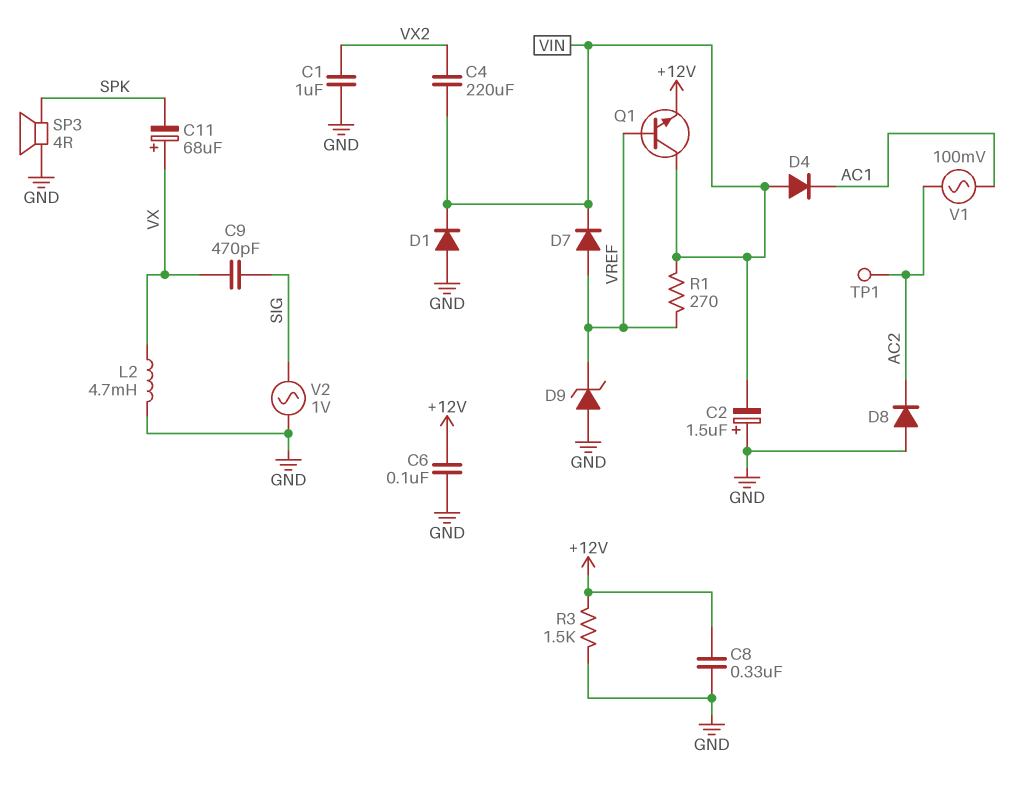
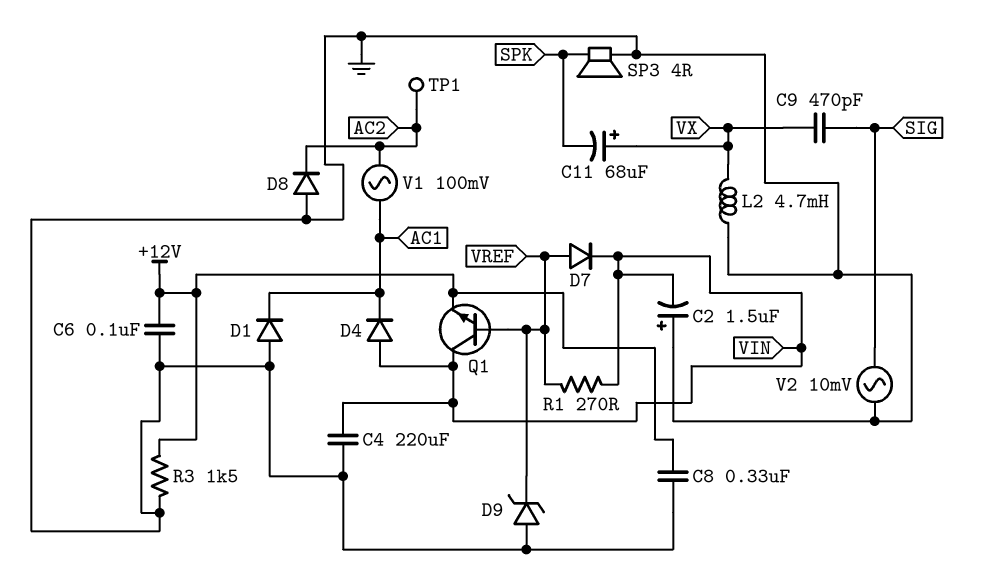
C1: 1uF (GND, VX2) -> none
C4: 220uF (VIN, VX2) -> 220uF (GND, VIN)
D1: diode (A GND, K VIN) -> diode (A GND, K AC1)
V2: AC 1V (GND, SIG) -> AC 10mV (GND, SIG)

